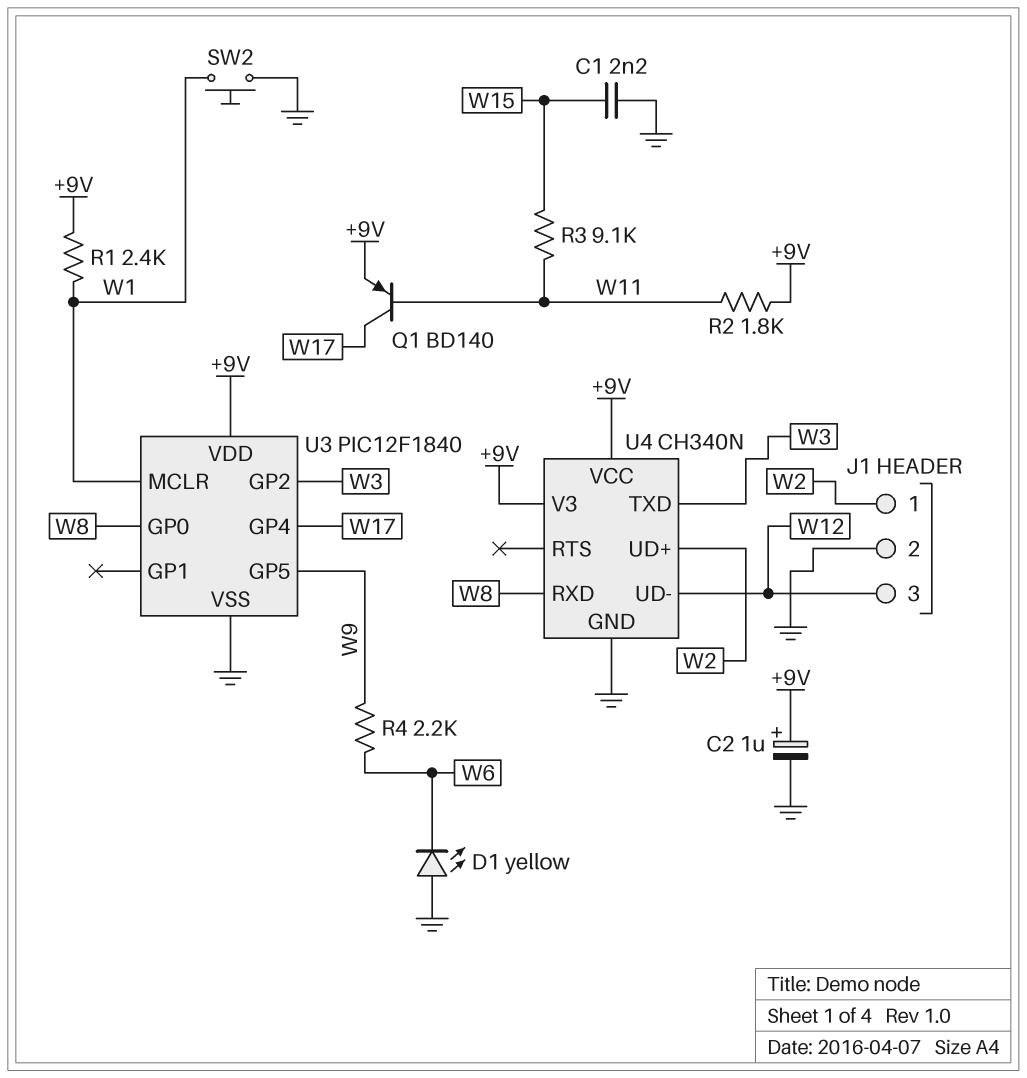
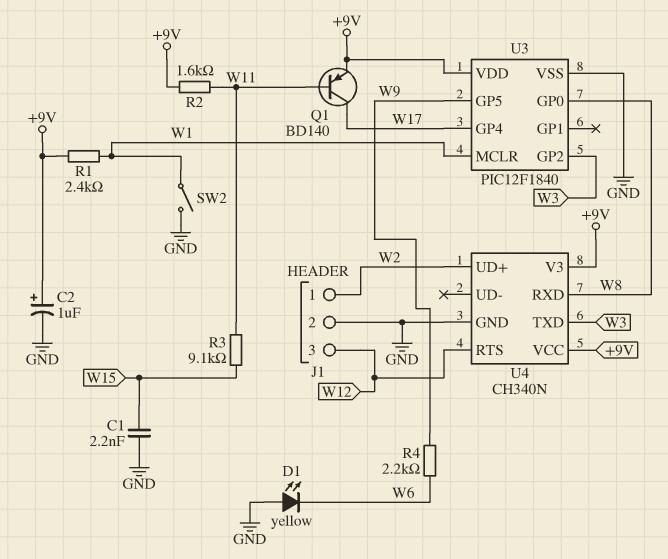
R2: 1.8k (+9V, W11) -> 1.6k (+9V, W11)
SW2: button (GND, W1) -> switch (GND, W1)
U4 pin RTS: none -> W12
U4 pin UD-: W12 -> none

